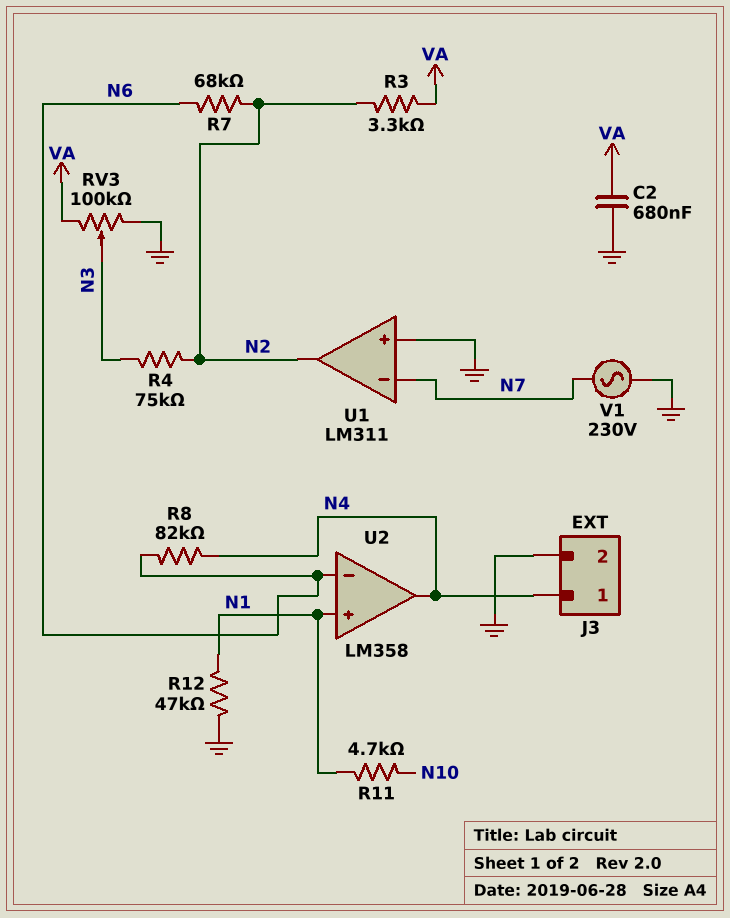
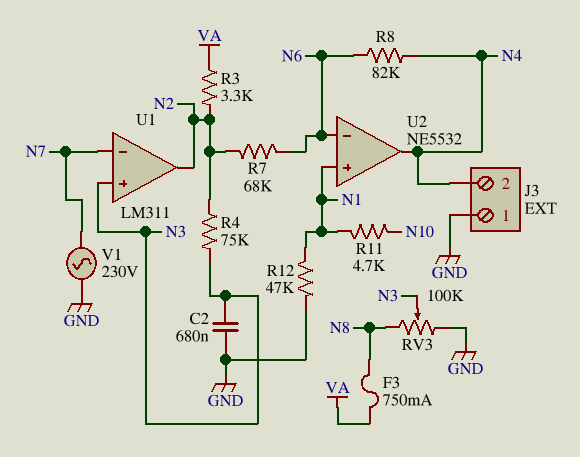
C2: 680nF (GND, VA) -> 680nF (GND, N3)
F3: none -> 750mA (N8, VA)
J3 pin 1: N4 -> GND
J3 pin 2: GND -> N4
RV3: 100k (GND, VA, wiper N3) -> 100k (GND, N8, wiper N3)
U1 pin in+: GND -> N3
U2: LM358 -> NE5532

